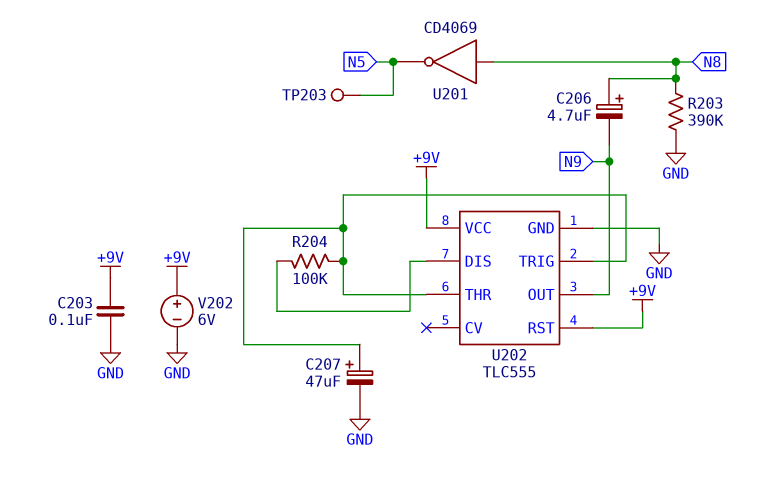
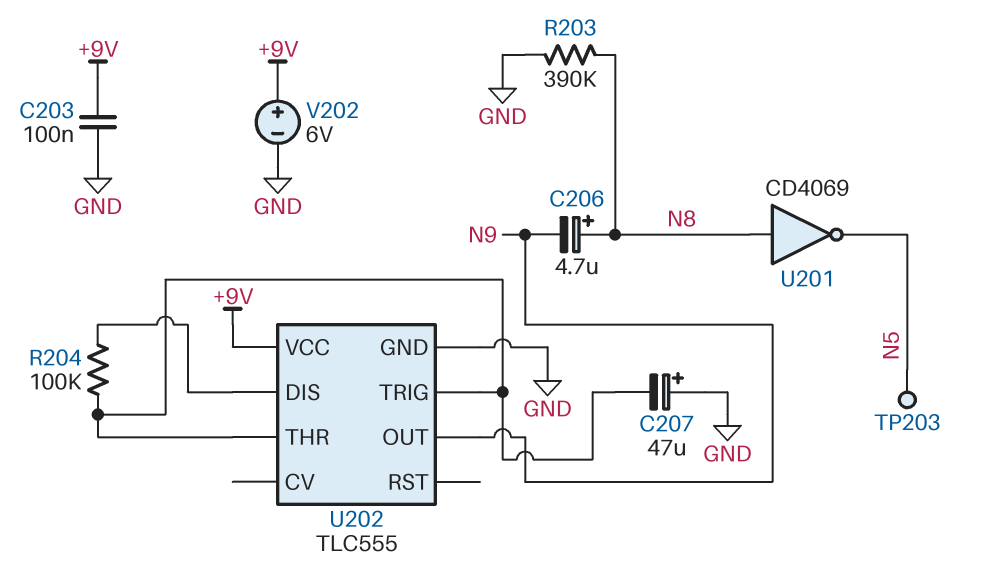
C207: 47uF (plus U202/THR, minus GND) -> 47uF (plus GND, minus U202/THR)
U202 pin RST: +9V -> none

